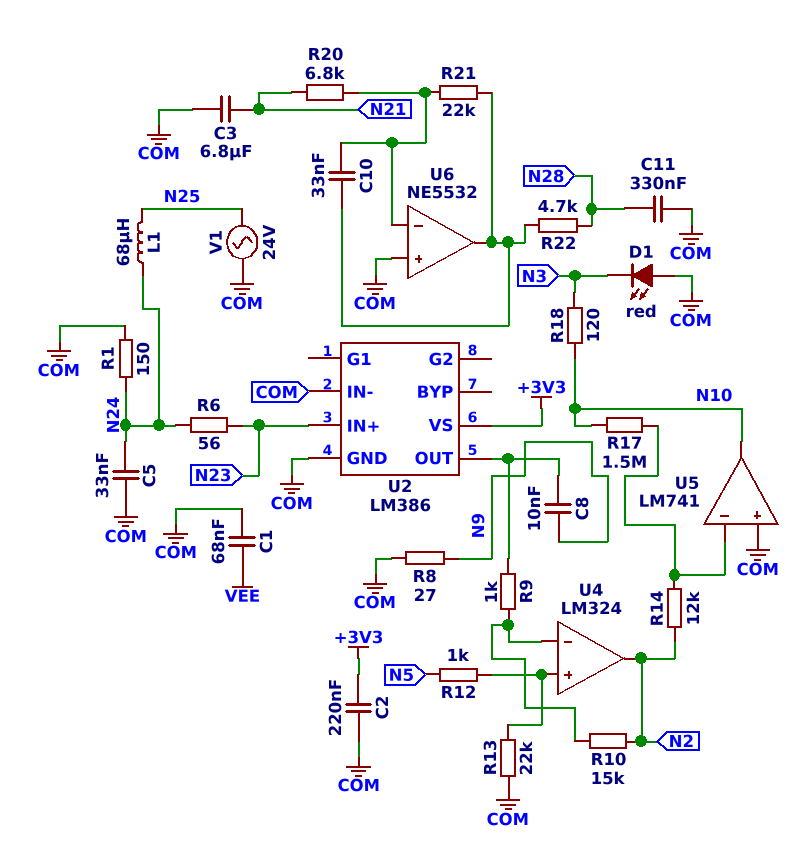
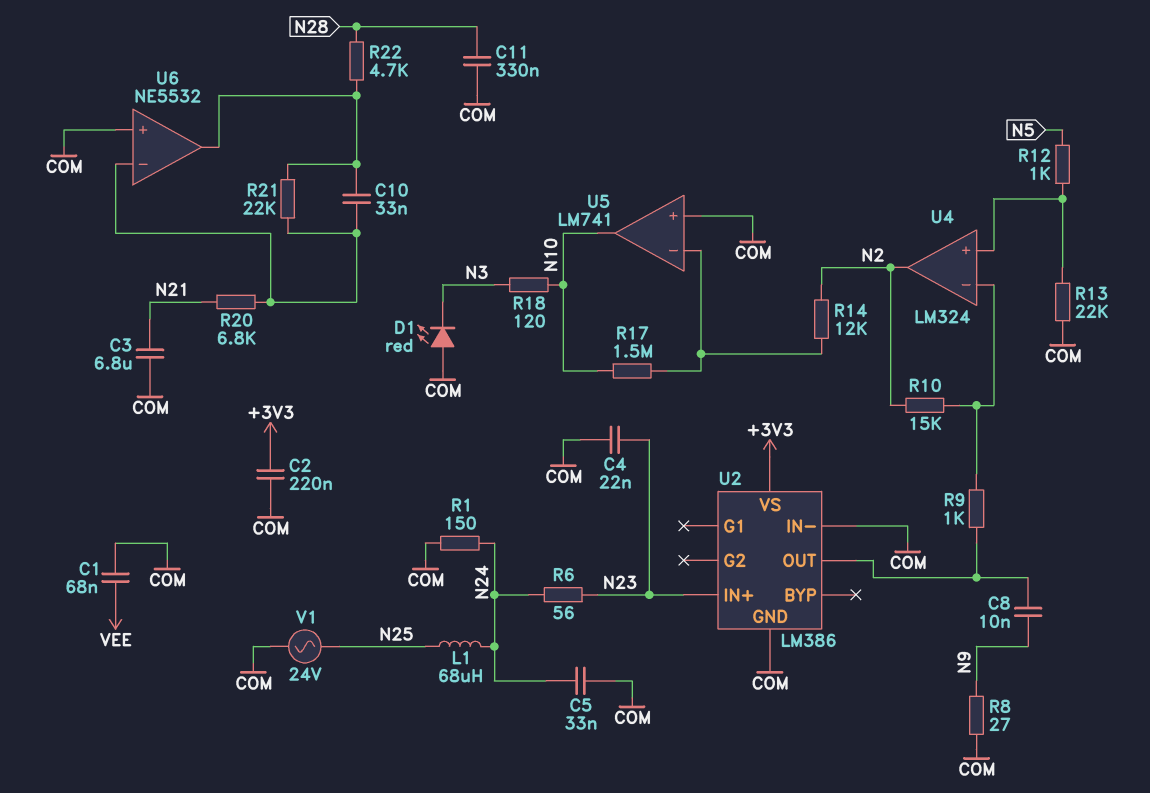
C4: none -> 22nF (COM, N23)

